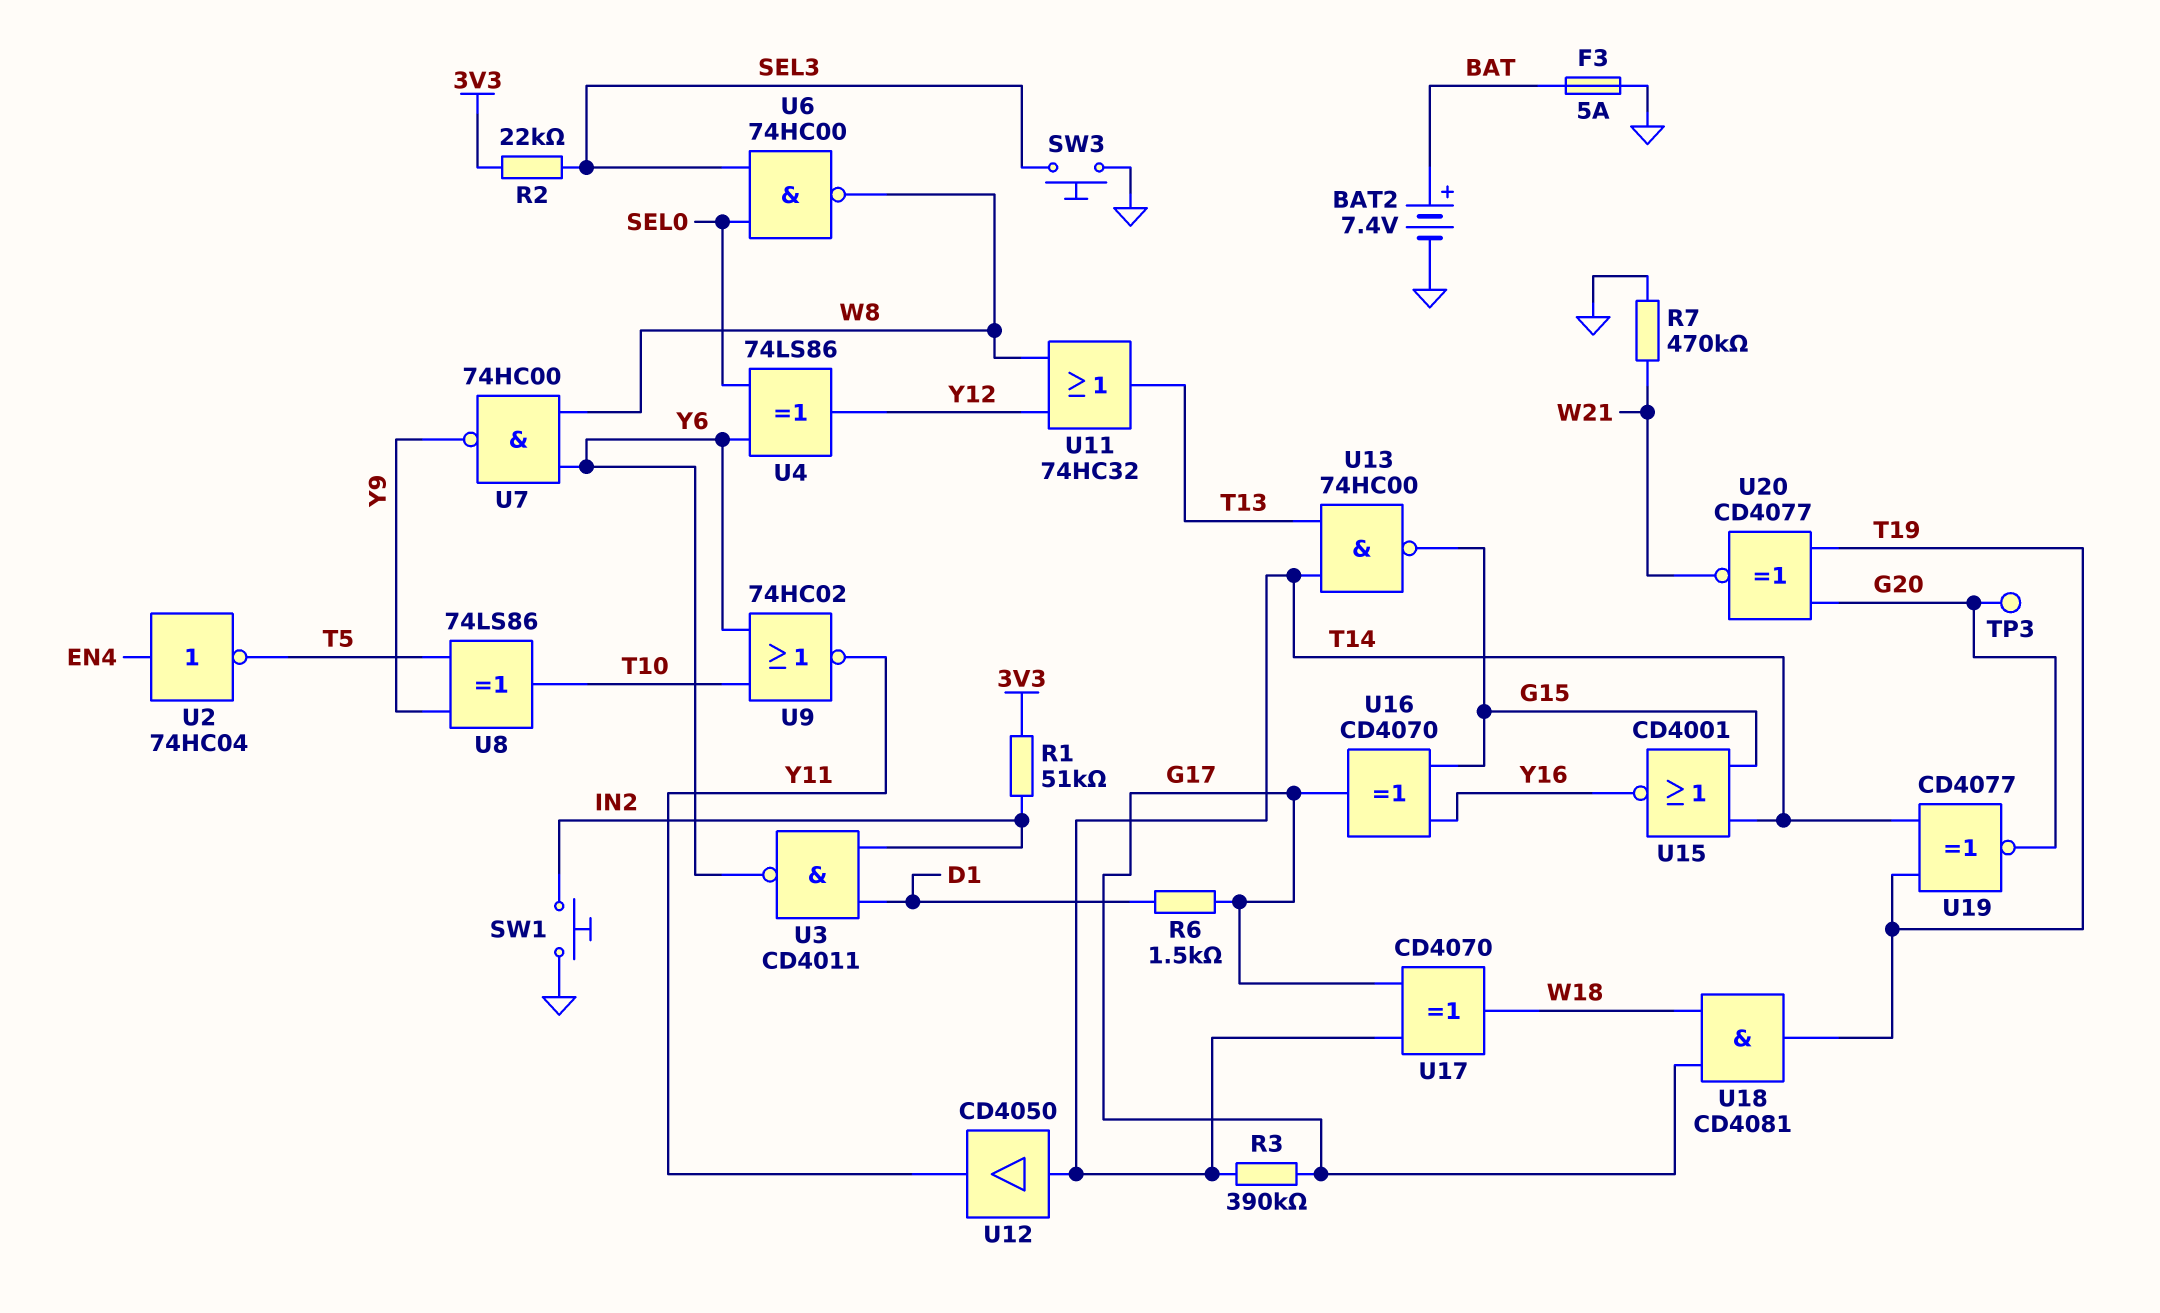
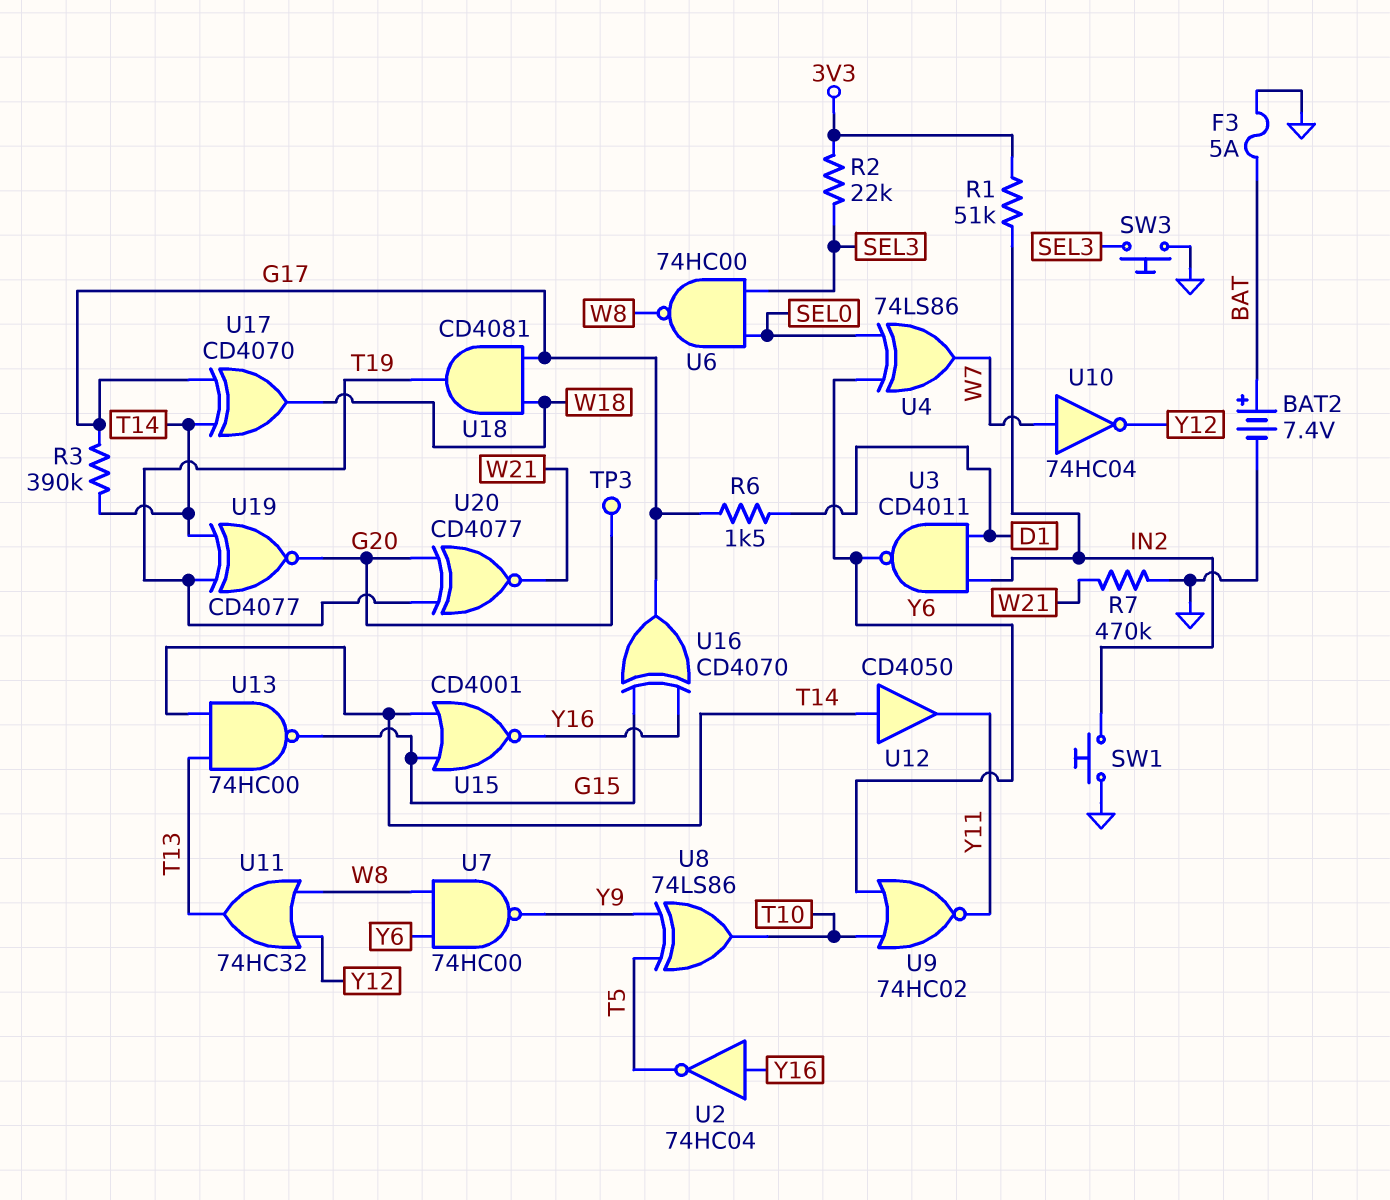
U2: NOT 74HC04 (in EN4, out T5) -> NOT 74HC04 (in Y16, out T5)
U4: XOR 74LS86 (in SEL0, in Y6, out Y12) -> XOR 74LS86 (in SEL0, in Y6, out W7)
U10: none -> NOT 74HC04 (in W7, out Y12)

